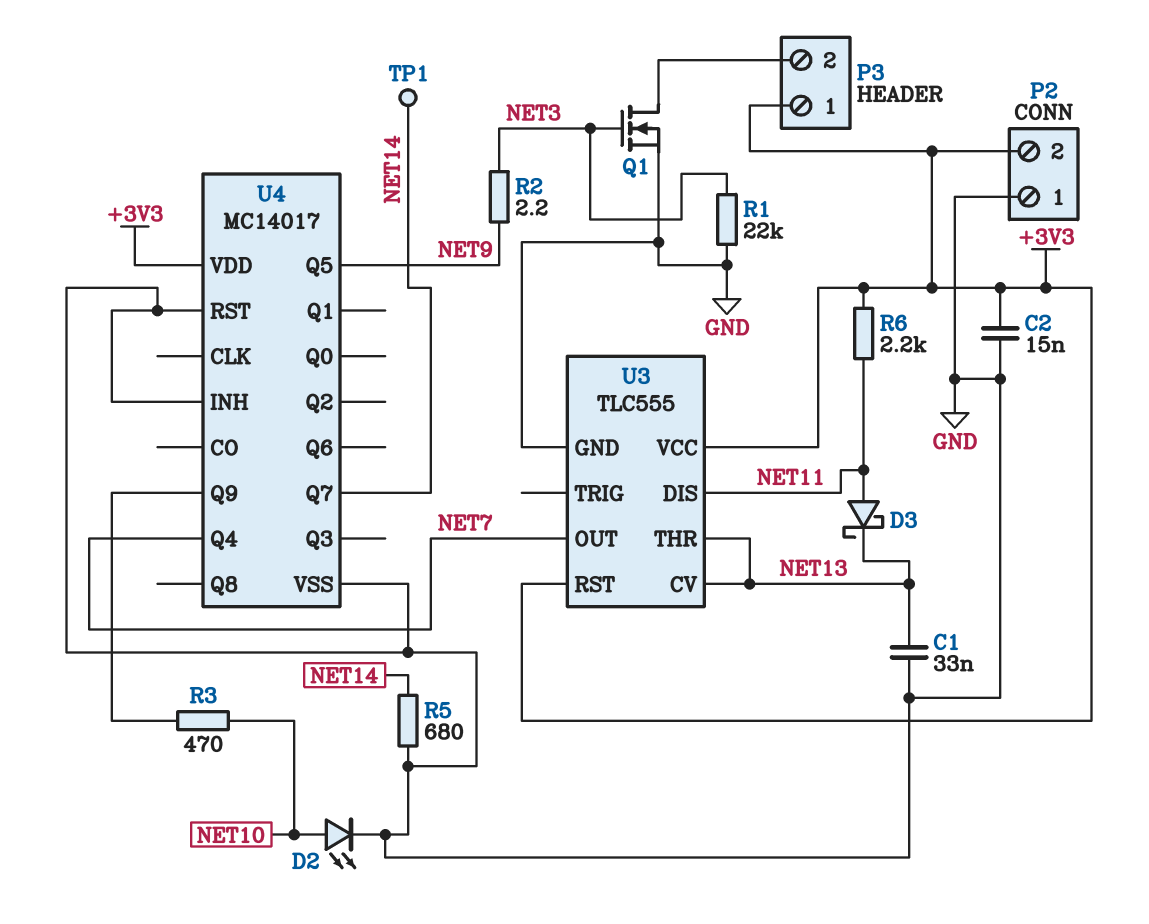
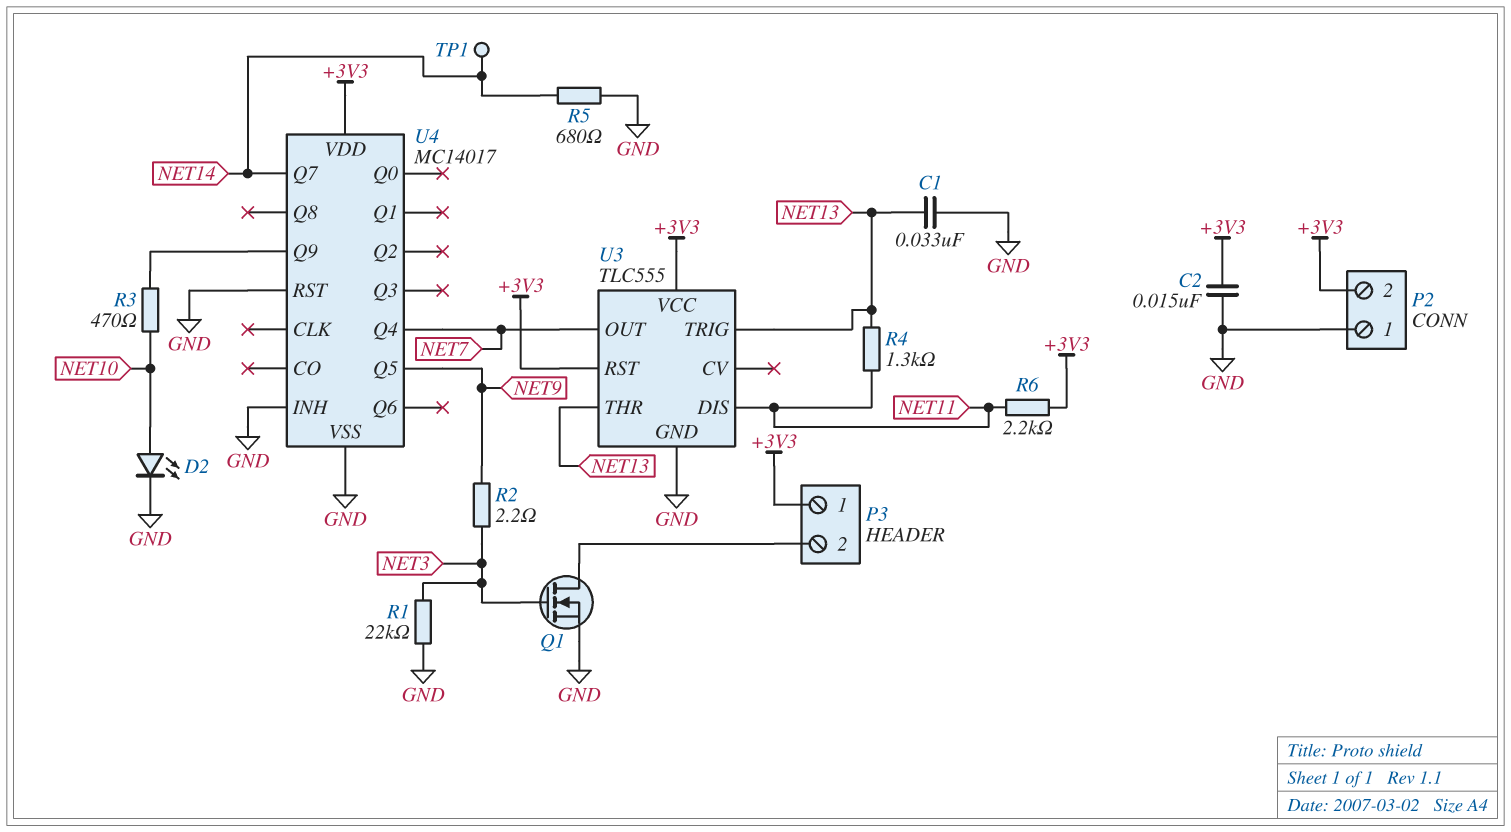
D3: schottky (A NET11, K NET13) -> none
R4: none -> 1.3k (NET11, NET13)
U3 pin CV: NET13 -> none
U3 pin TRIG: none -> NET13

